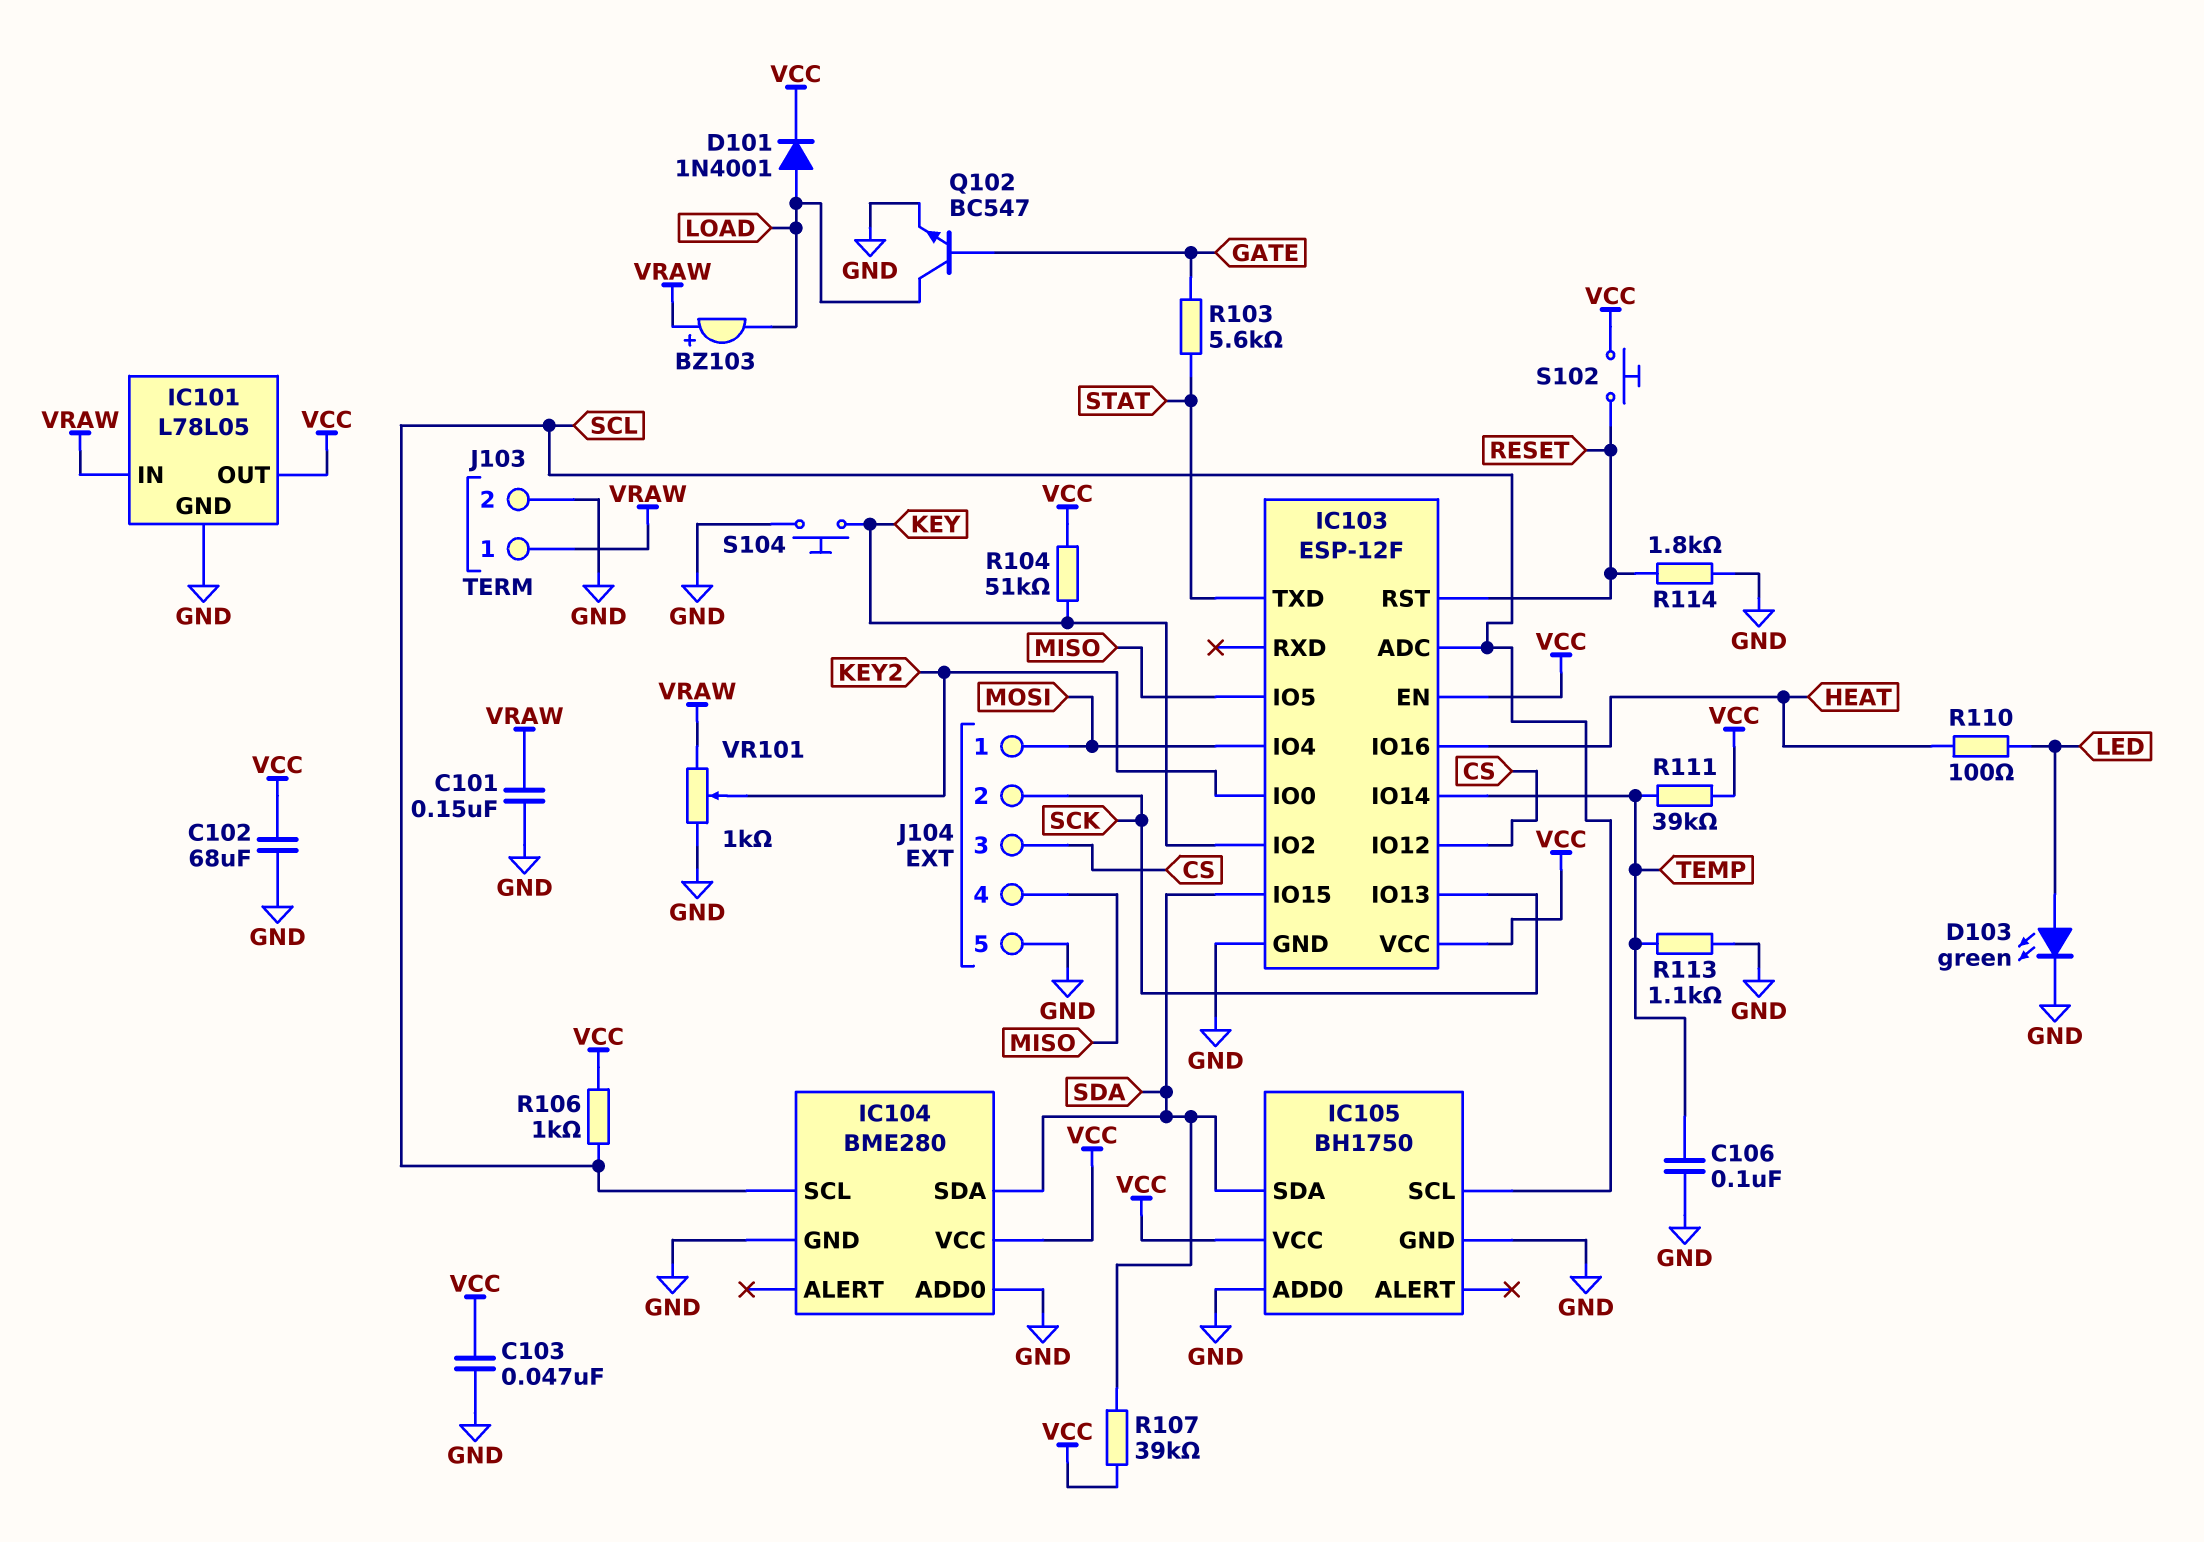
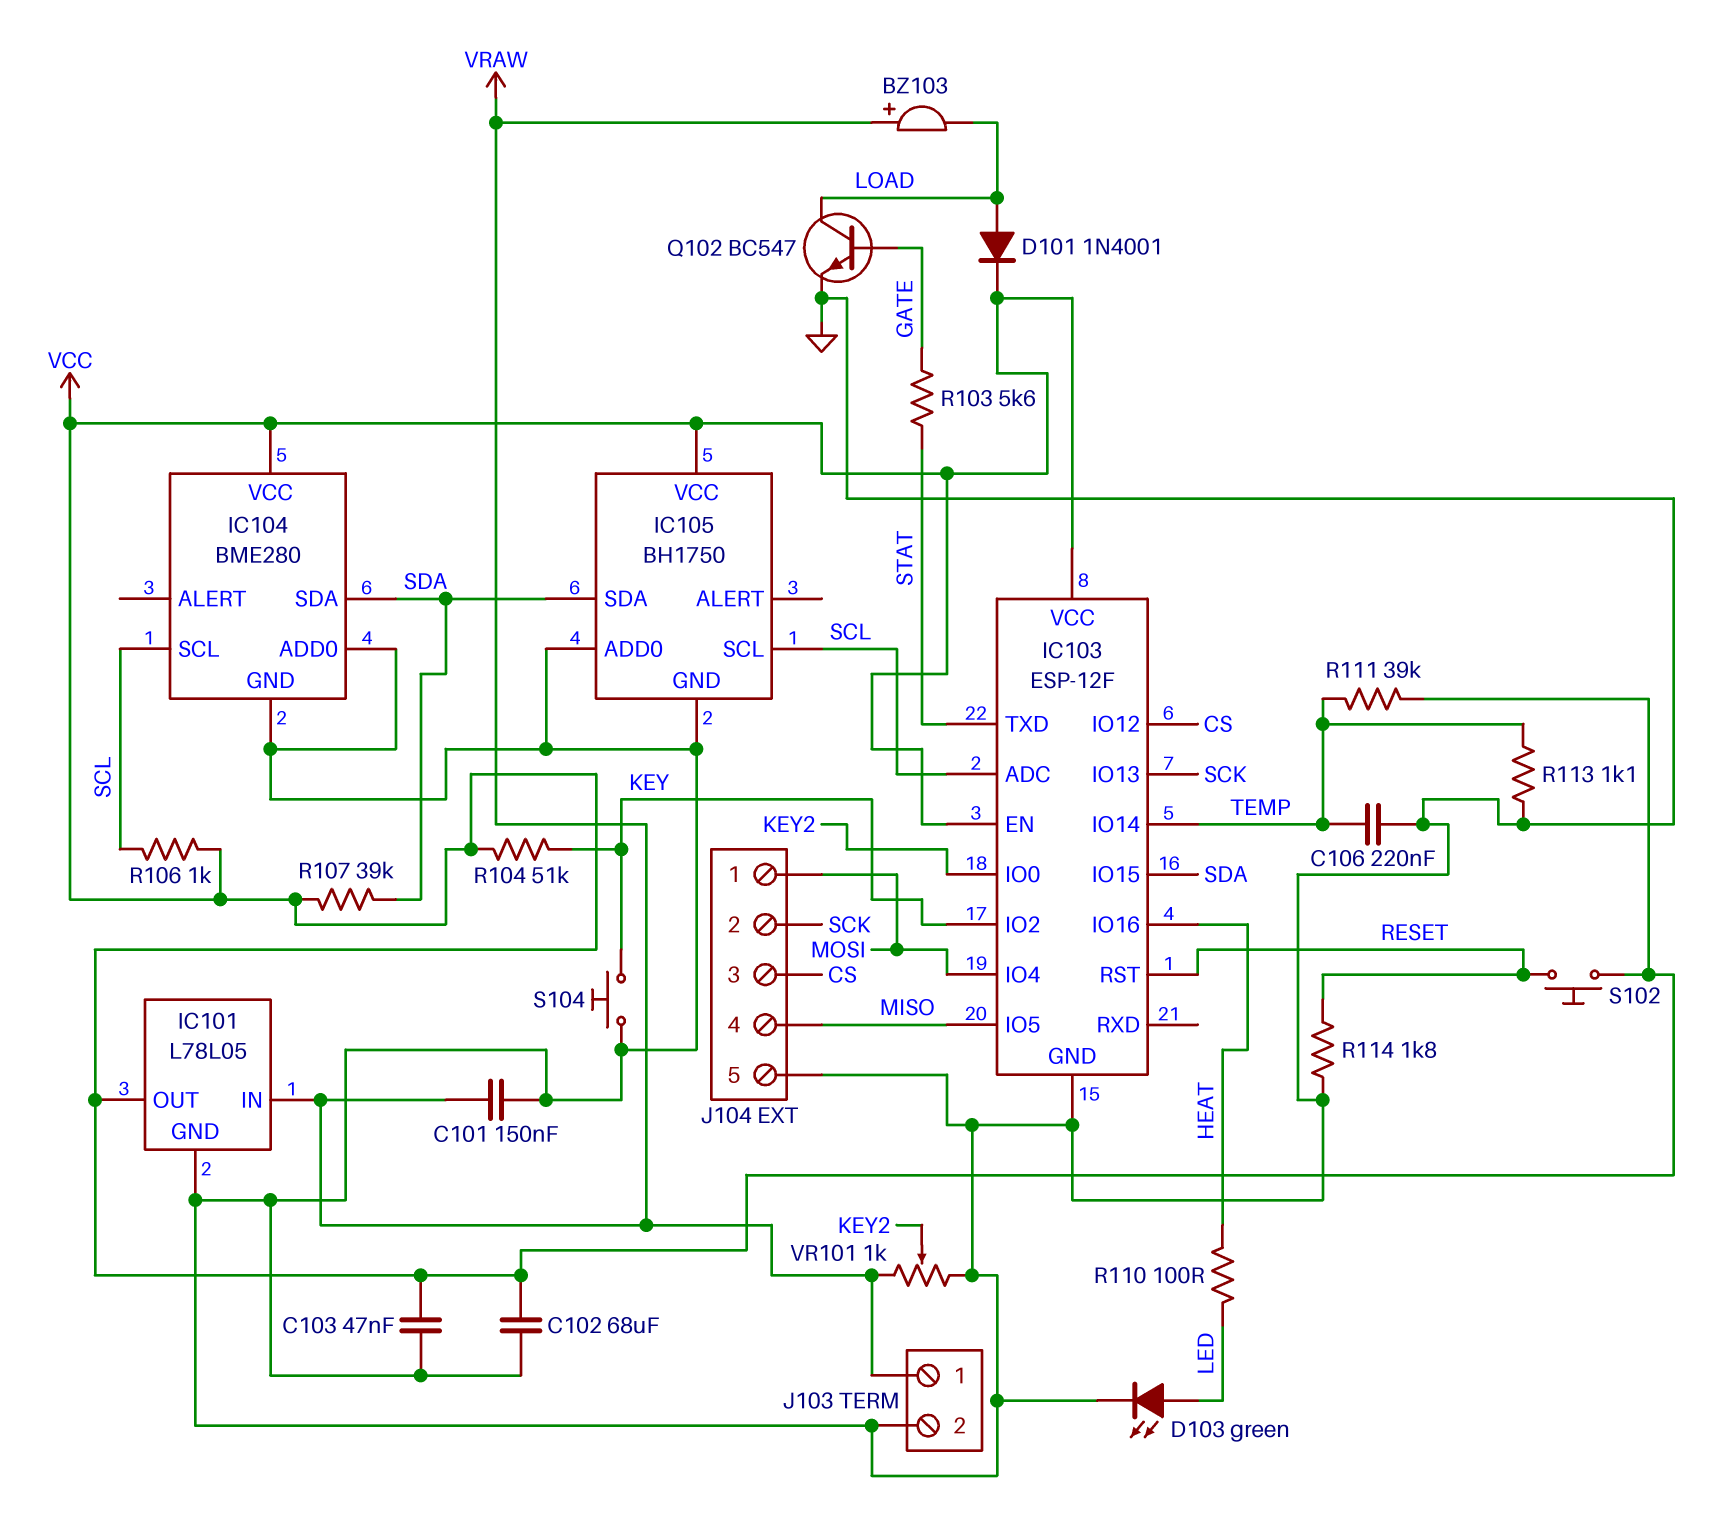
C106: 100nF (GND, TEMP) -> 220nF (GND, TEMP)

